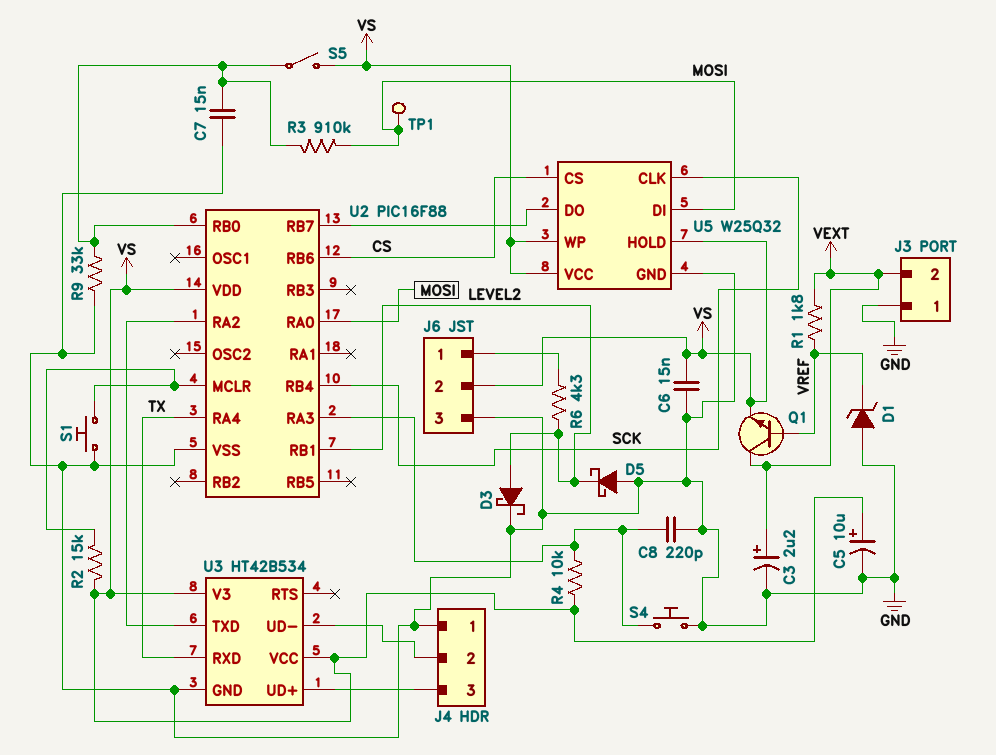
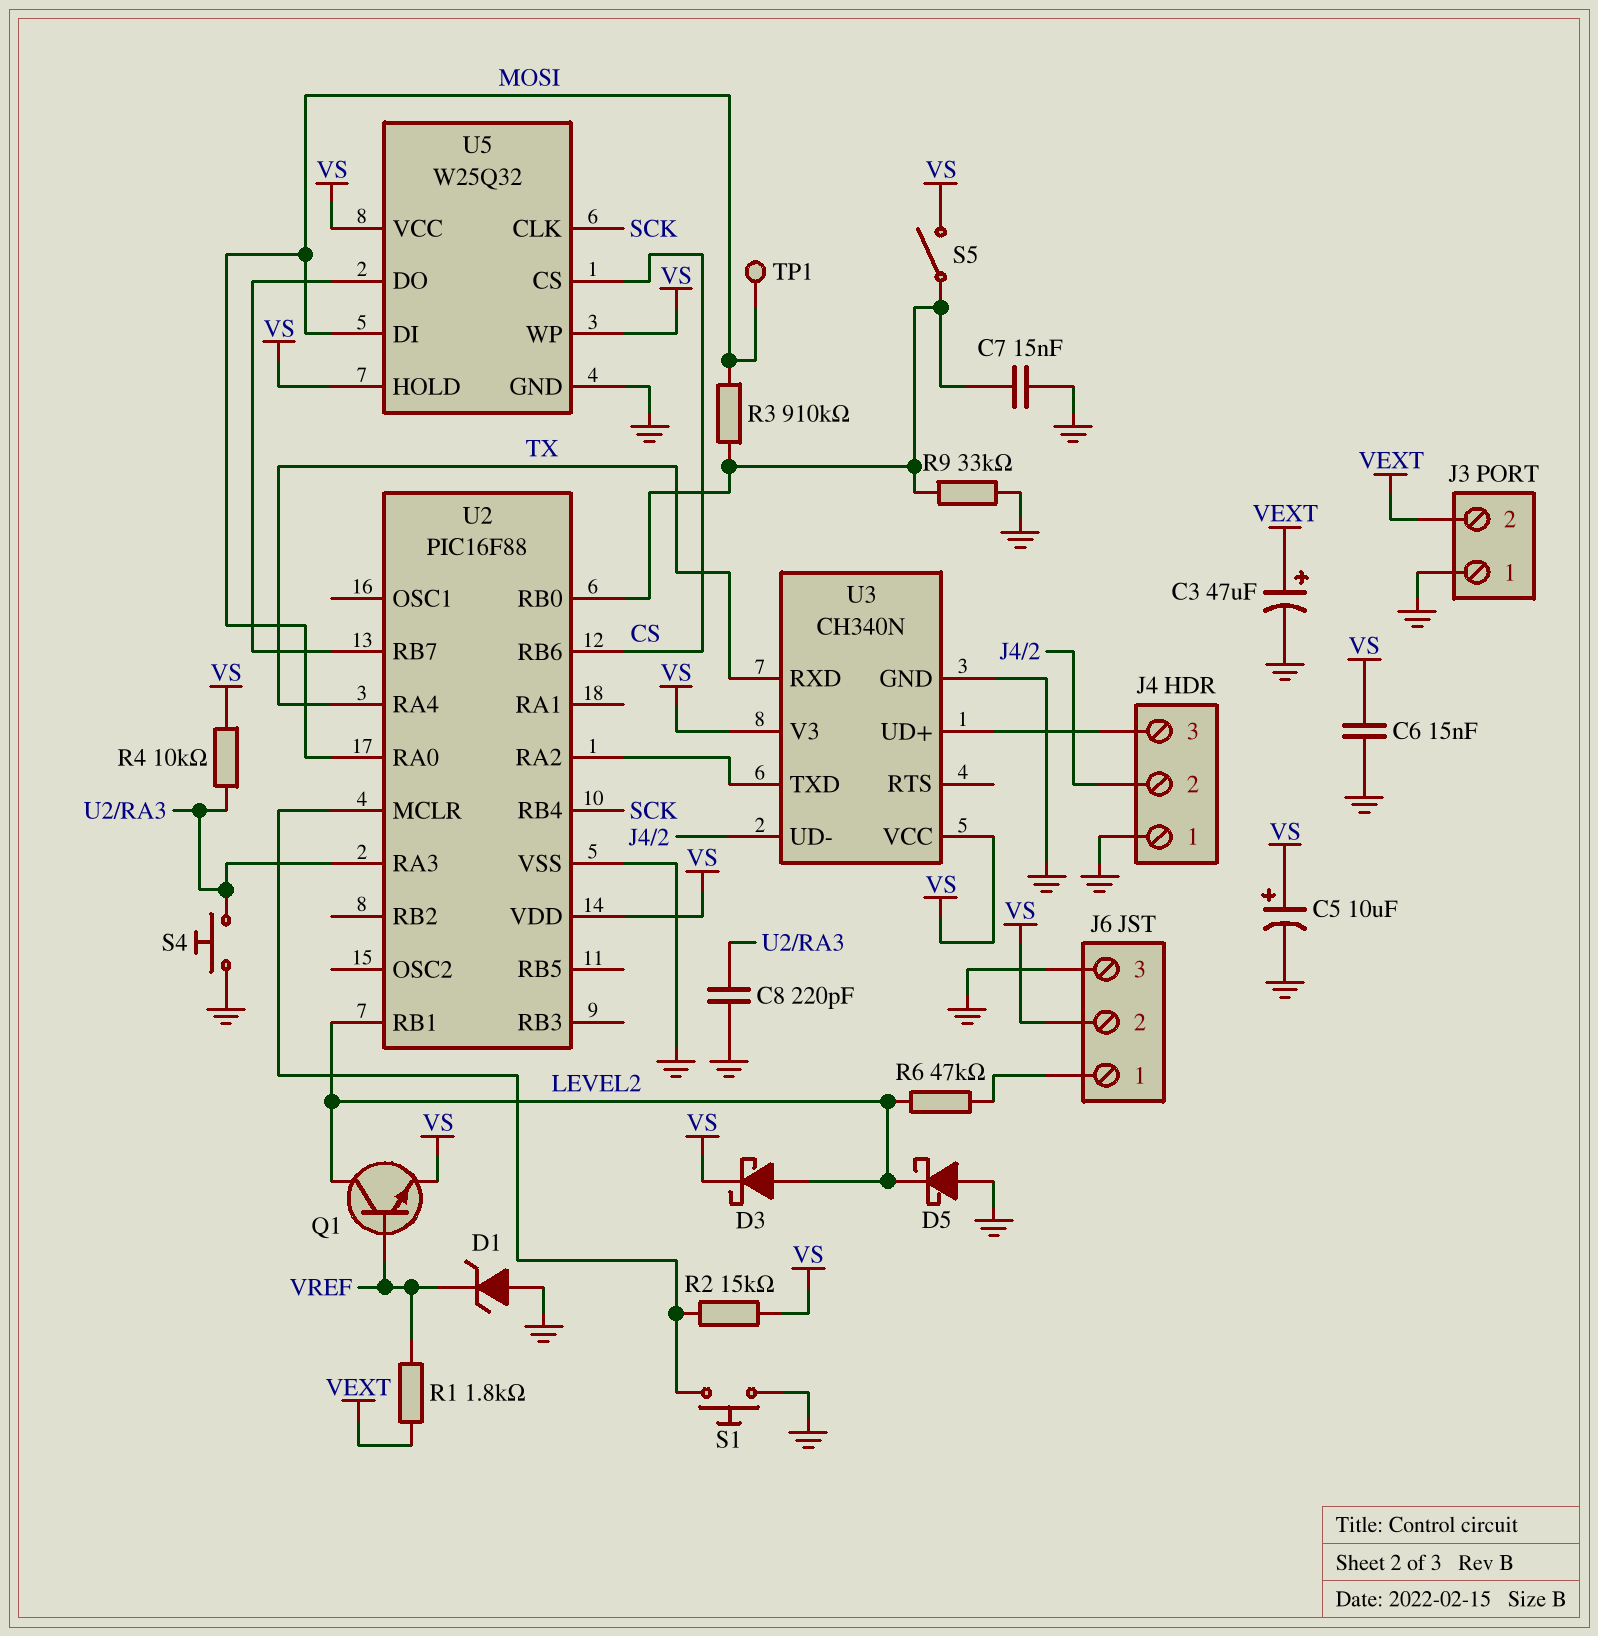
C3: 2.2uF (plus VEXT, minus GND) -> 47uF (plus VEXT, minus GND)
D3: schottky (A LEVEL2, K GND) -> schottky (A LEVEL2, K VS)
Q1: NPN (B VREF, C VEXT, E VS) -> NPN (B VREF, C LEVEL2, E VS)
R6: 4.3k (J6/1, LEVEL2) -> 47k (J6/1, LEVEL2)
U3: HT42B534 -> CH340N

